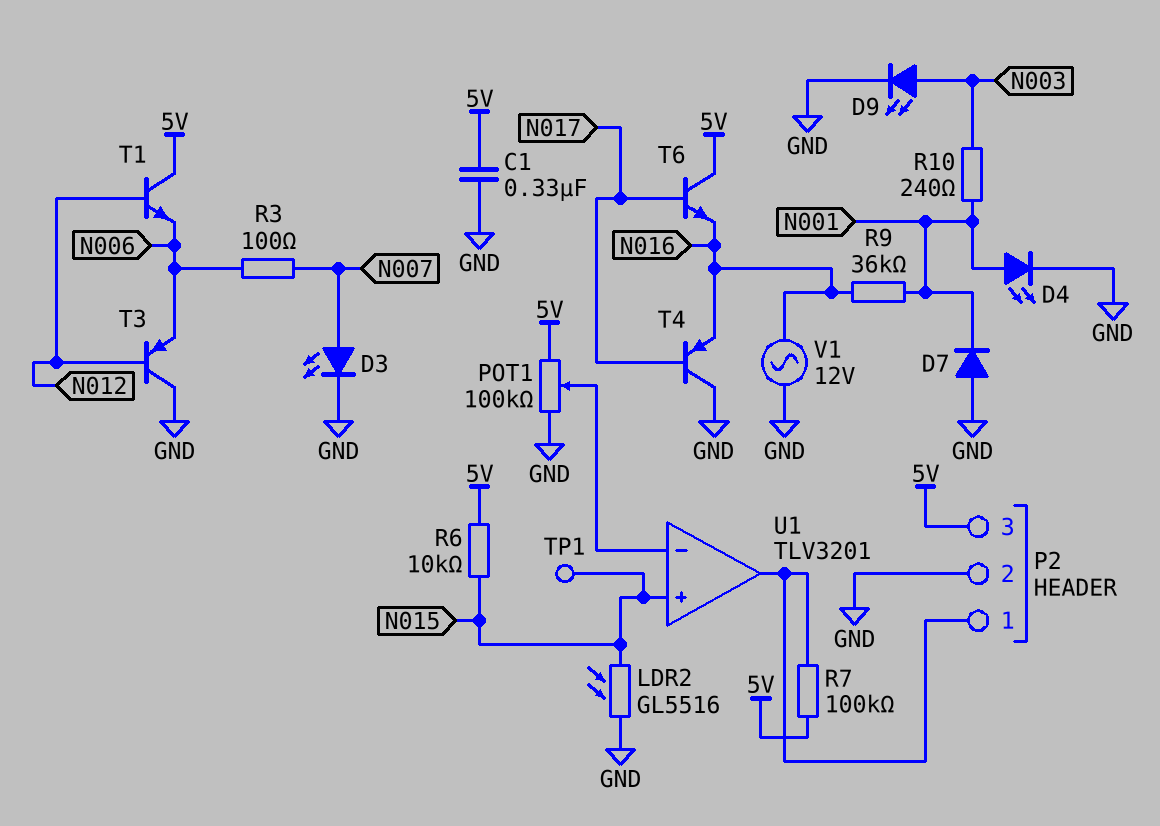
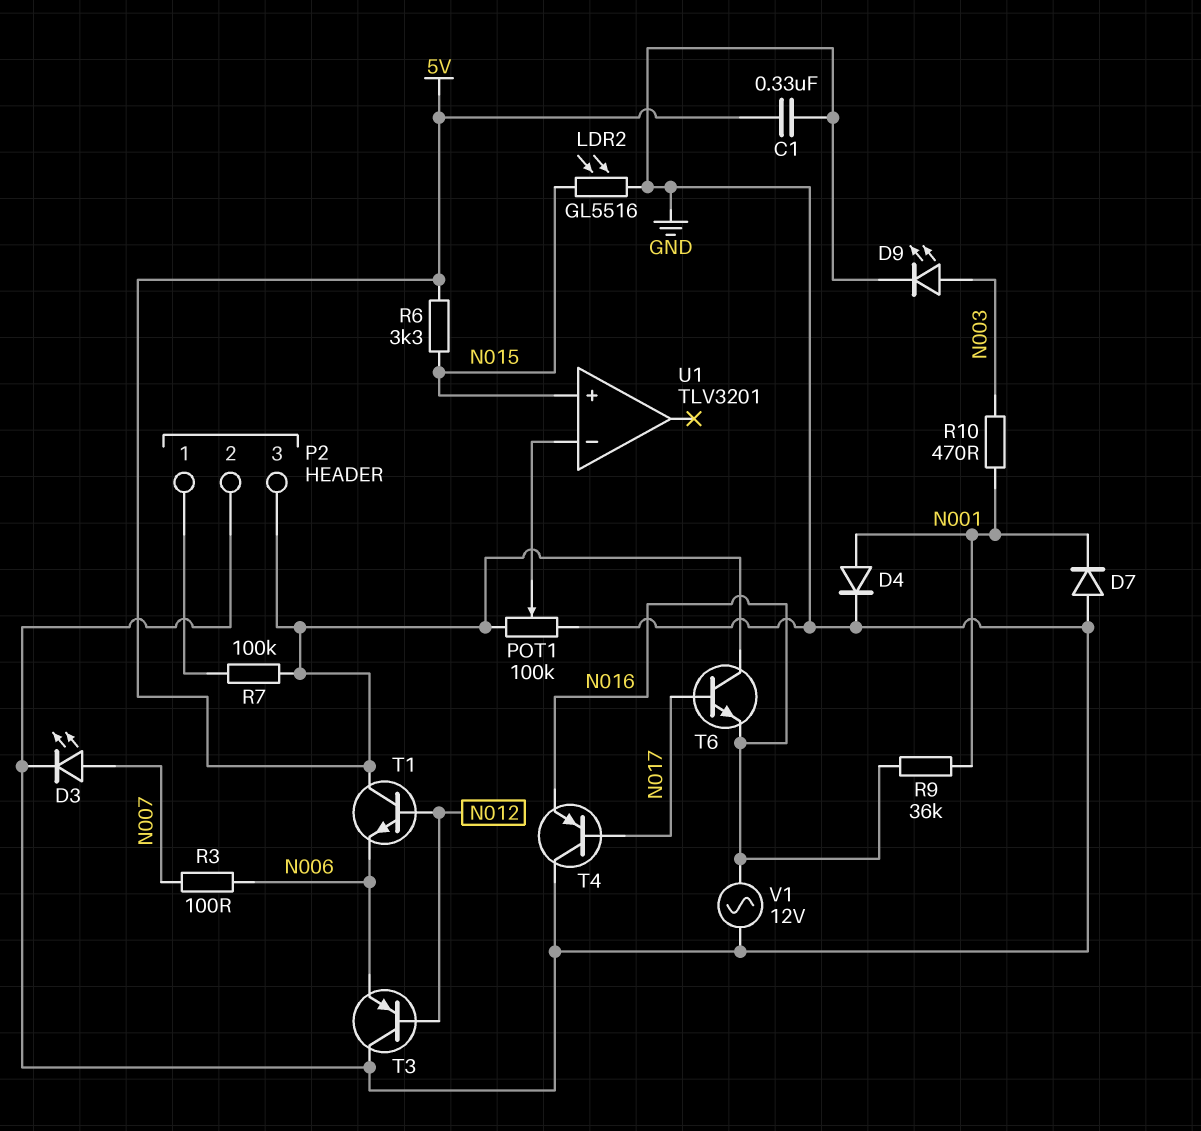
D4: LED (A N001, K GND) -> diode (A N001, K GND)
R6: 10k (5V, N015) -> 3.3k (5V, N015)
R10: 240 (N001, N003) -> 470 (N001, N003)
TP1: test point (N015) -> none
U1 pin out: P2/1 -> none

